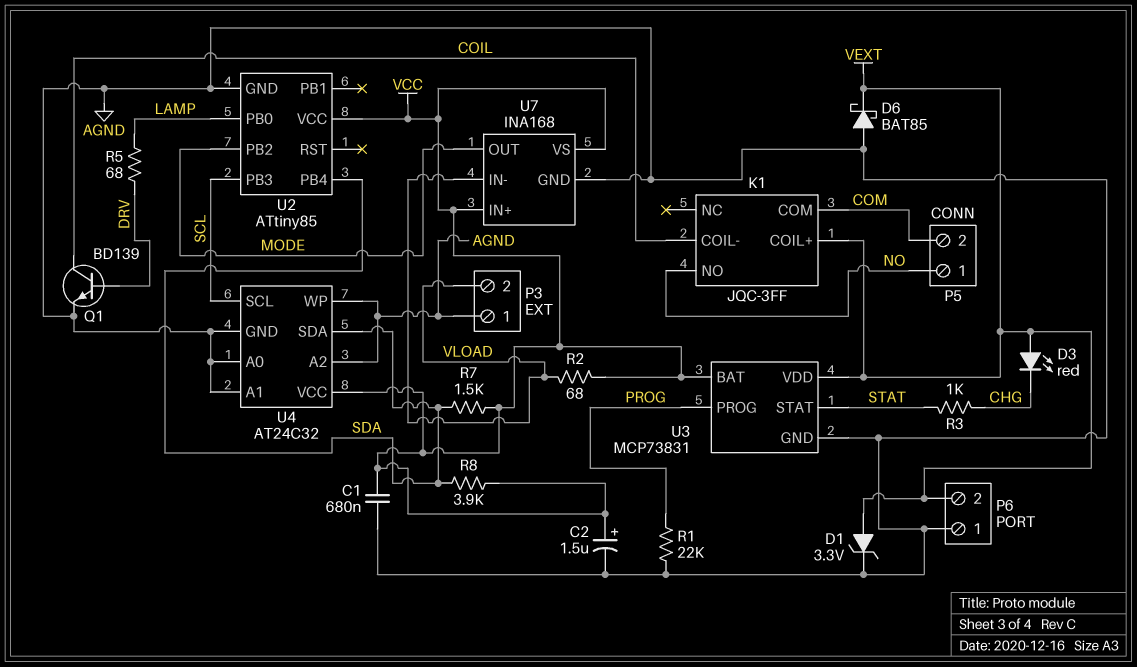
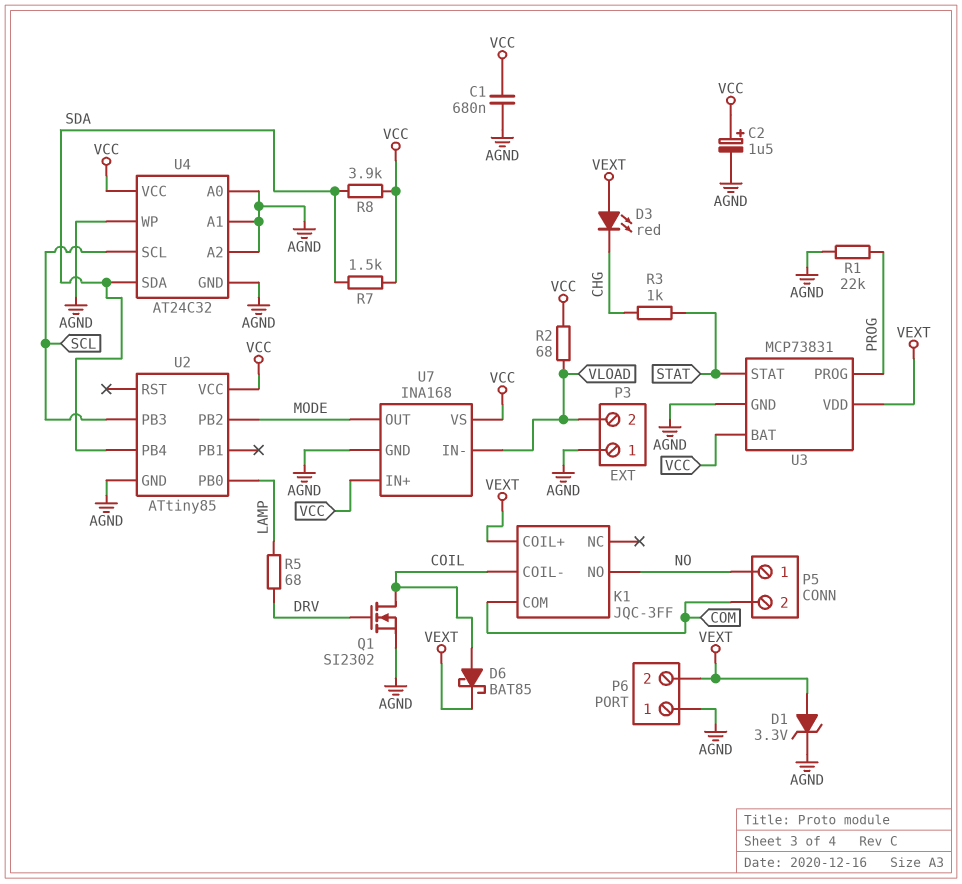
D6: schottky BAT85 (A AGND, K VEXT) -> schottky BAT85 (A COIL, K VEXT)
Q1: NPN BD139 (B DRV, C COIL, E AGND) -> NMOS SI2302 (G DRV, D COIL, S AGND)

